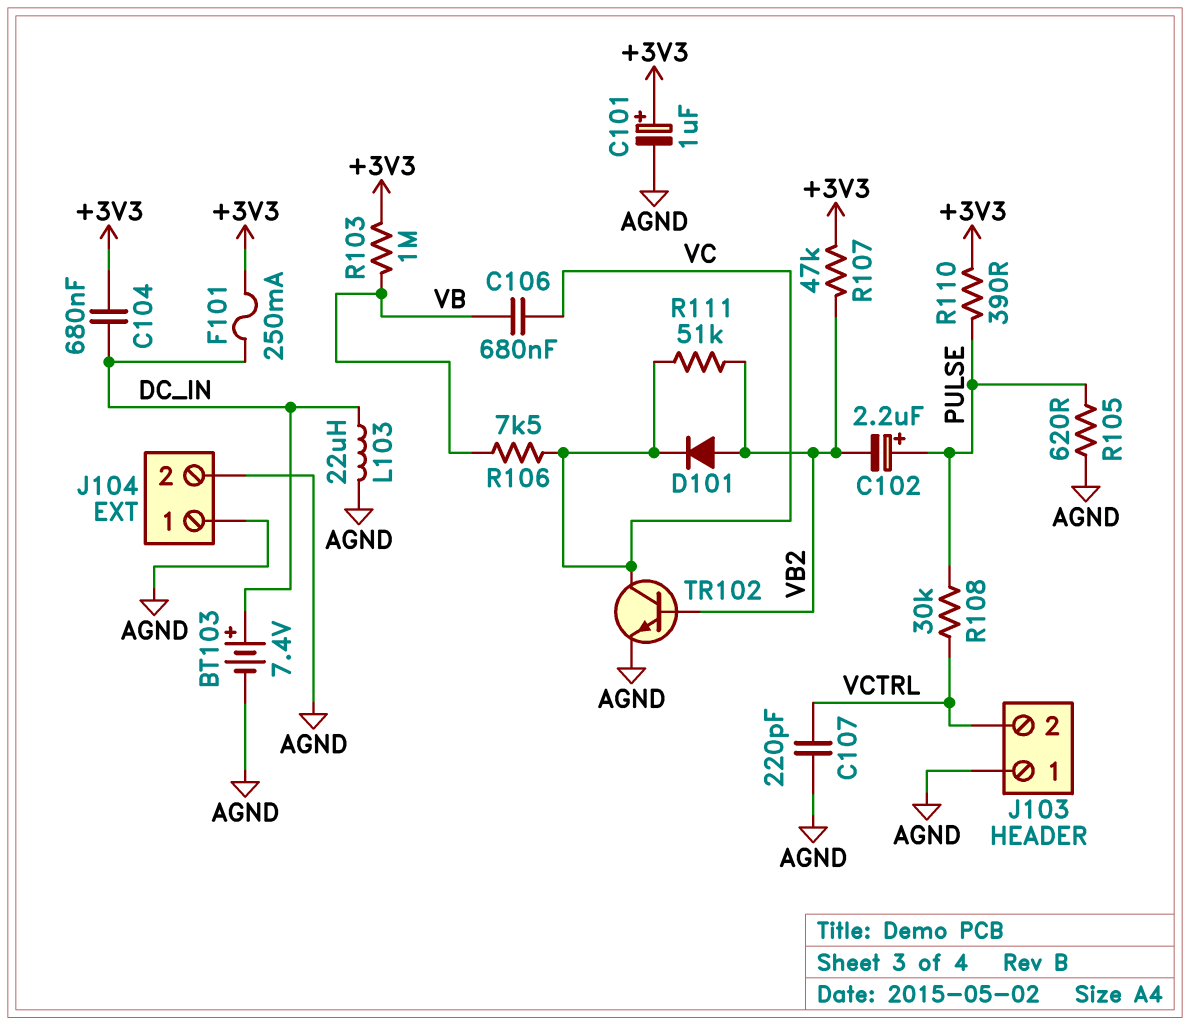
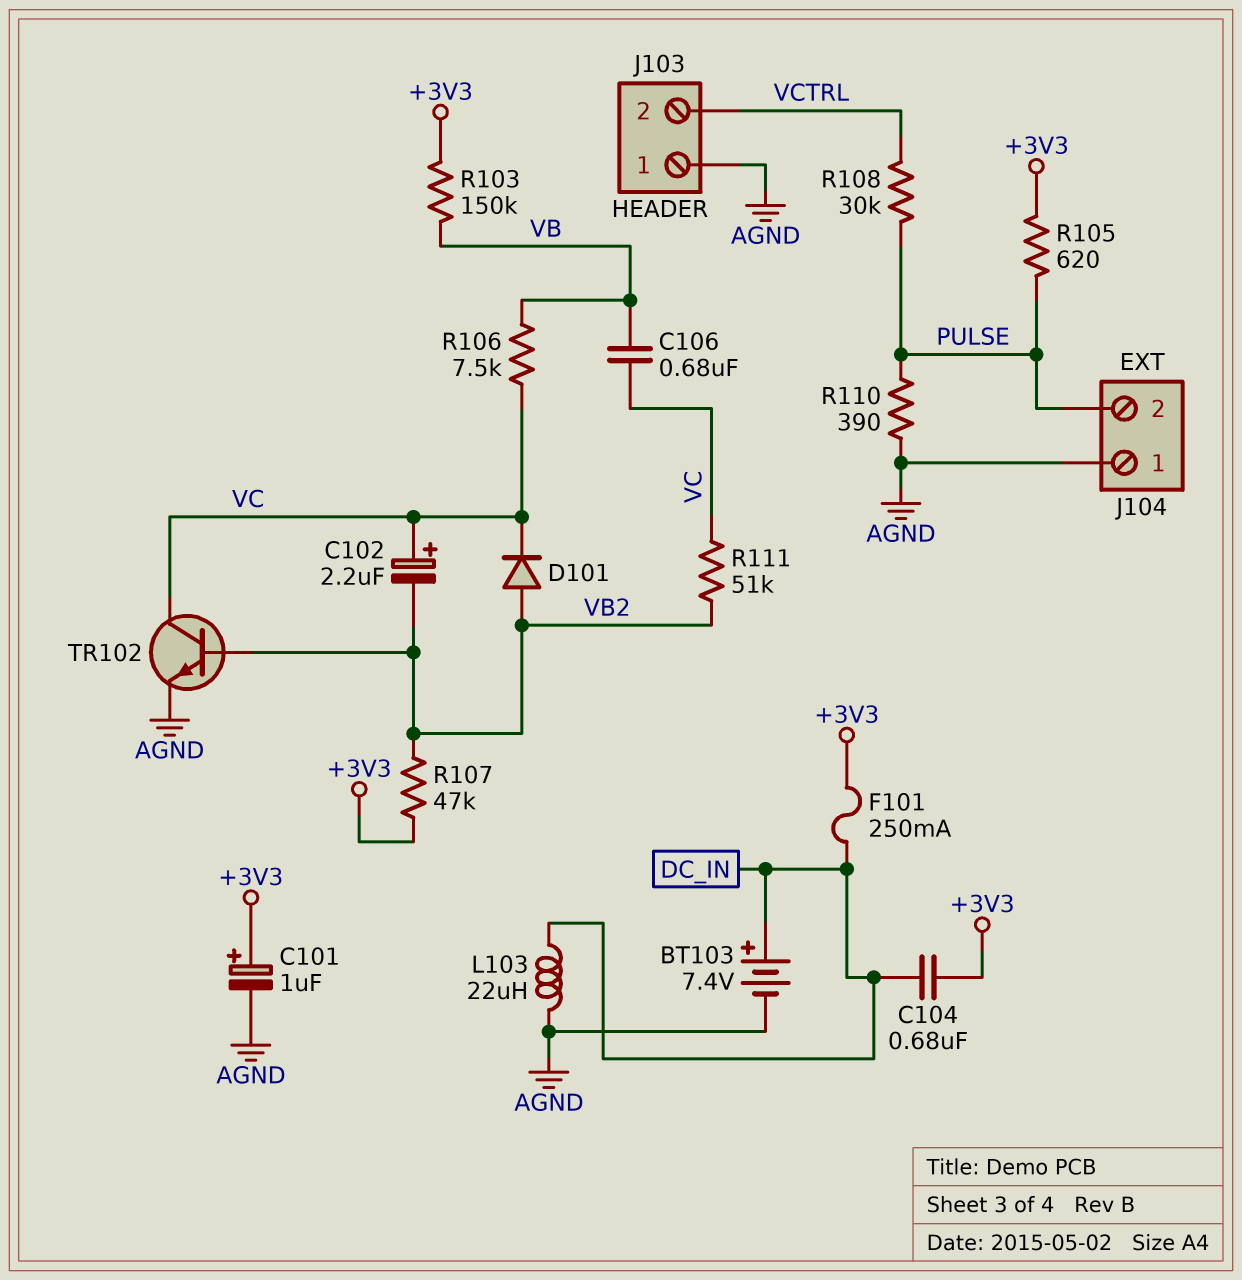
C102: 2.2uF (plus PULSE, minus VB2) -> 2.2uF (plus VC, minus VB2)
C107: 220pF (AGND, VCTRL) -> none
J104 pin 2: AGND -> PULSE
R103: 1M (+3V3, VB) -> 150k (+3V3, VB)
R105: 620 (AGND, PULSE) -> 620 (+3V3, PULSE)
R110: 390 (+3V3, PULSE) -> 390 (AGND, PULSE)

